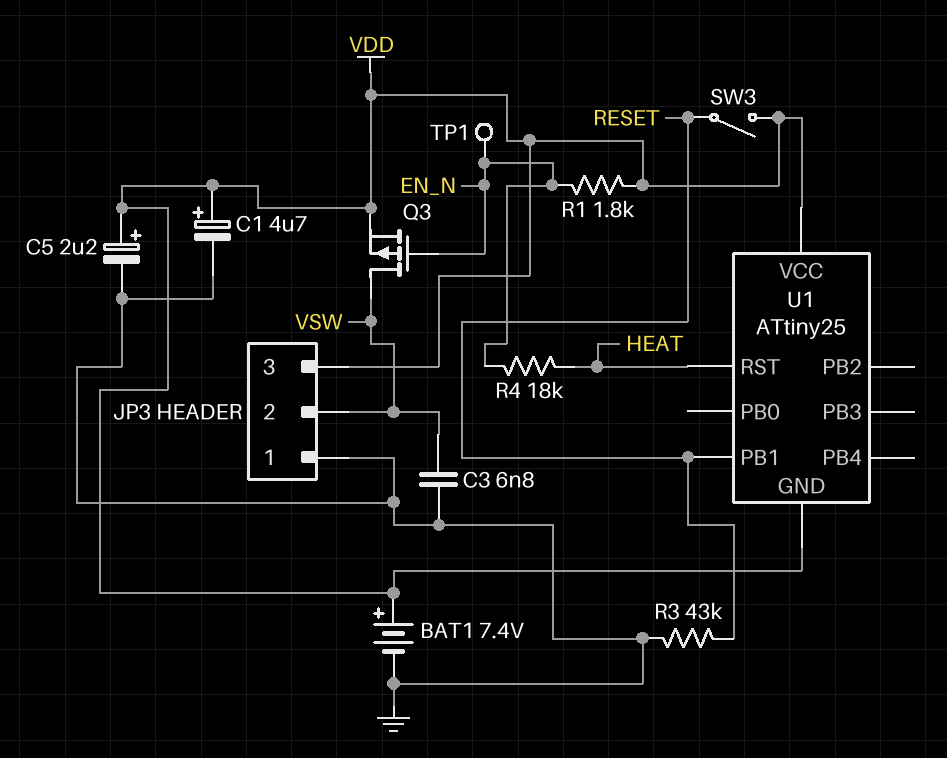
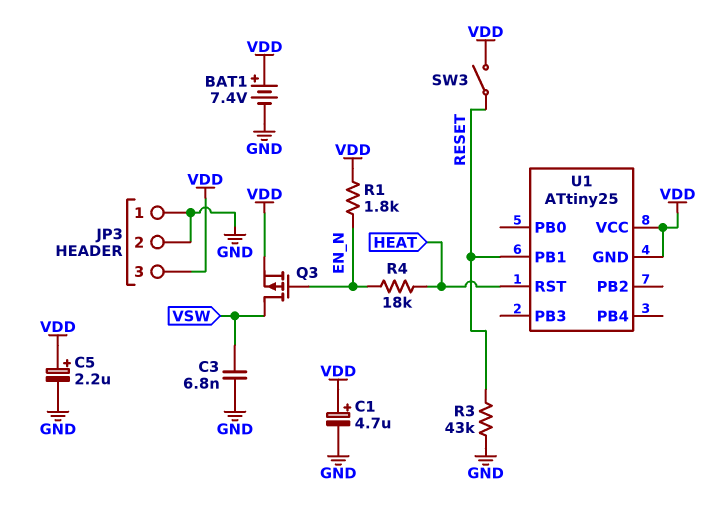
JP3 pin 2: VSW -> GND
TP1: test point (EN_N) -> none

